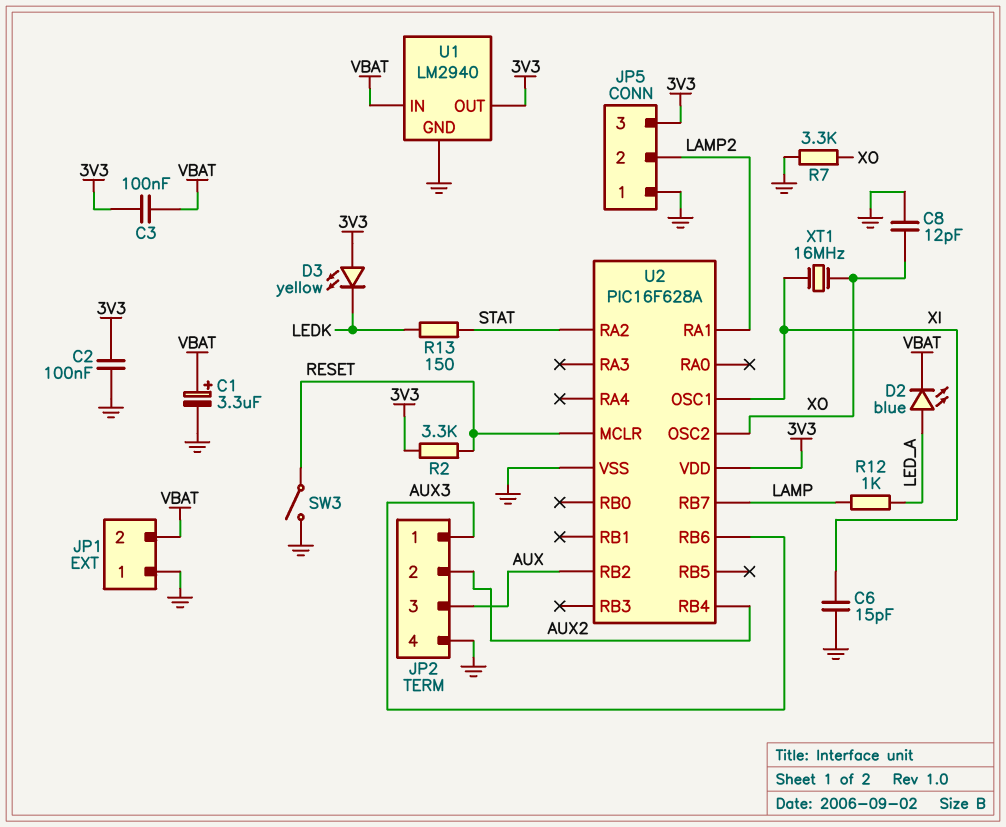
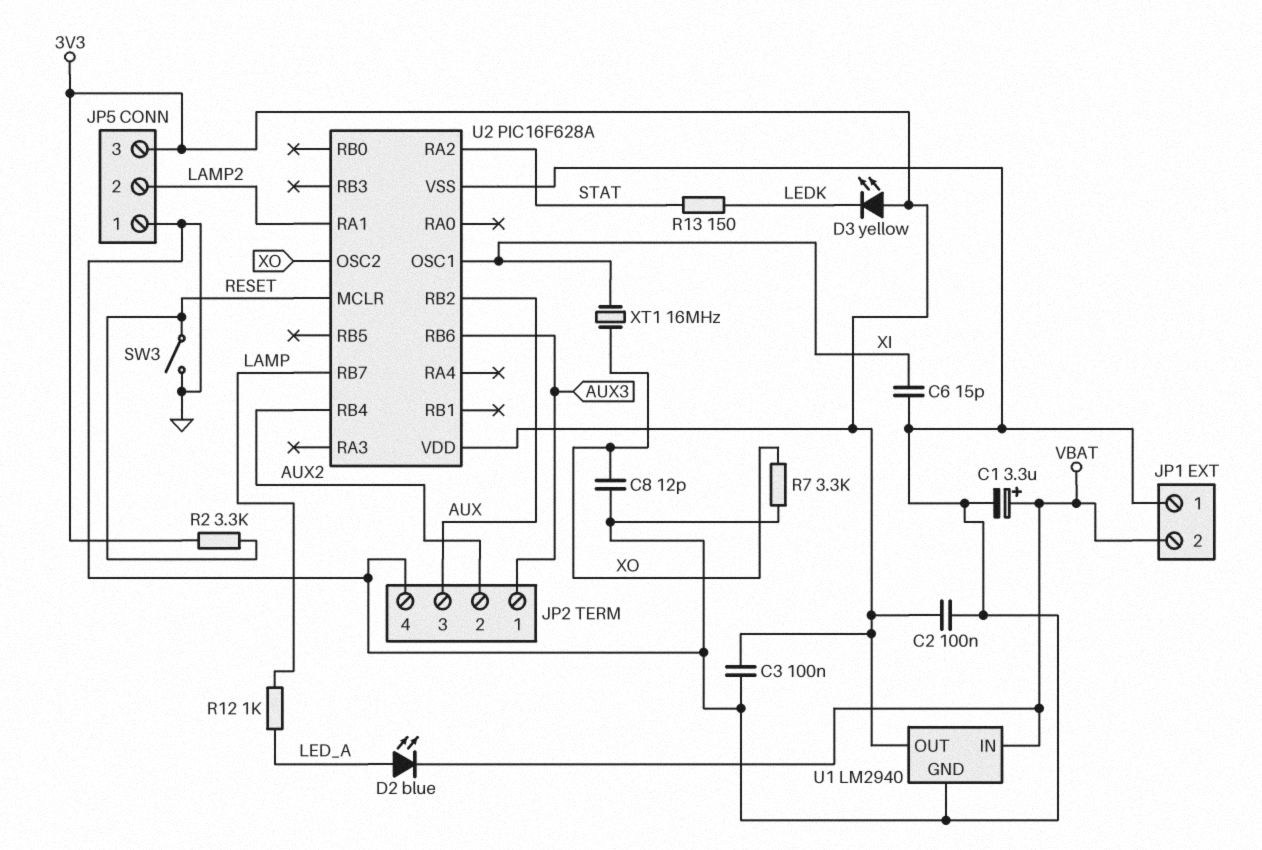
C3: 100nF (3V3, VBAT) -> 100nF (3V3, GND)

